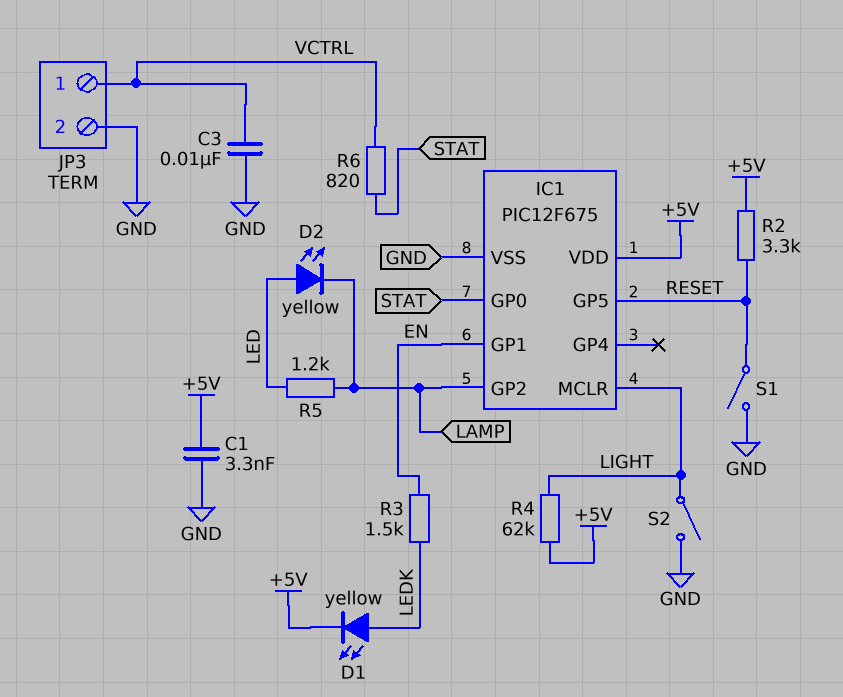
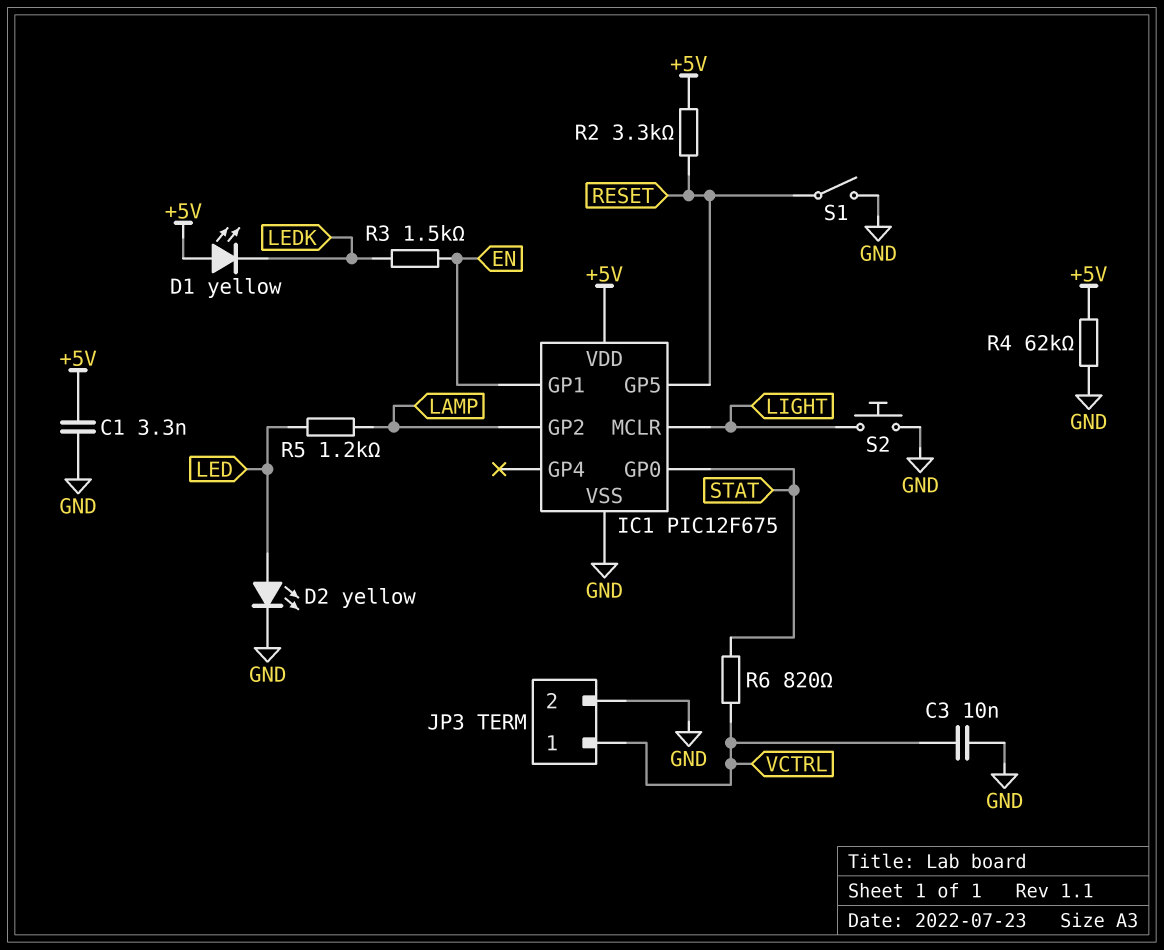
D1: LED yellow (A LEDK, K +5V) -> LED yellow (A +5V, K LEDK)
D2: LED yellow (A LED, K LAMP) -> LED yellow (A LED, K GND)
R4: 62k (+5V, LIGHT) -> 62k (+5V, GND)
S2: switch (GND, LIGHT) -> button (GND, LIGHT)

